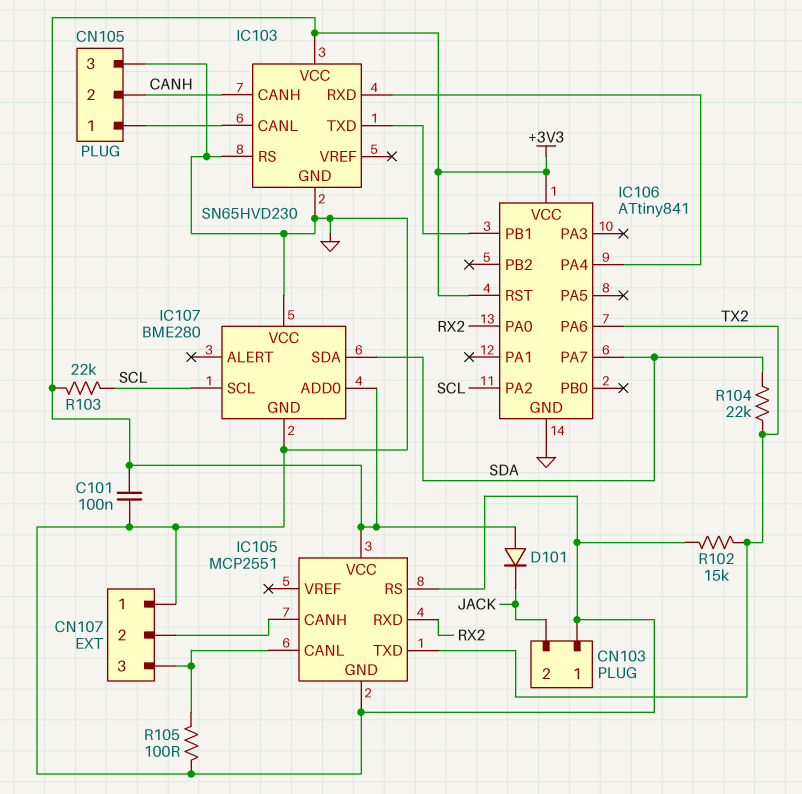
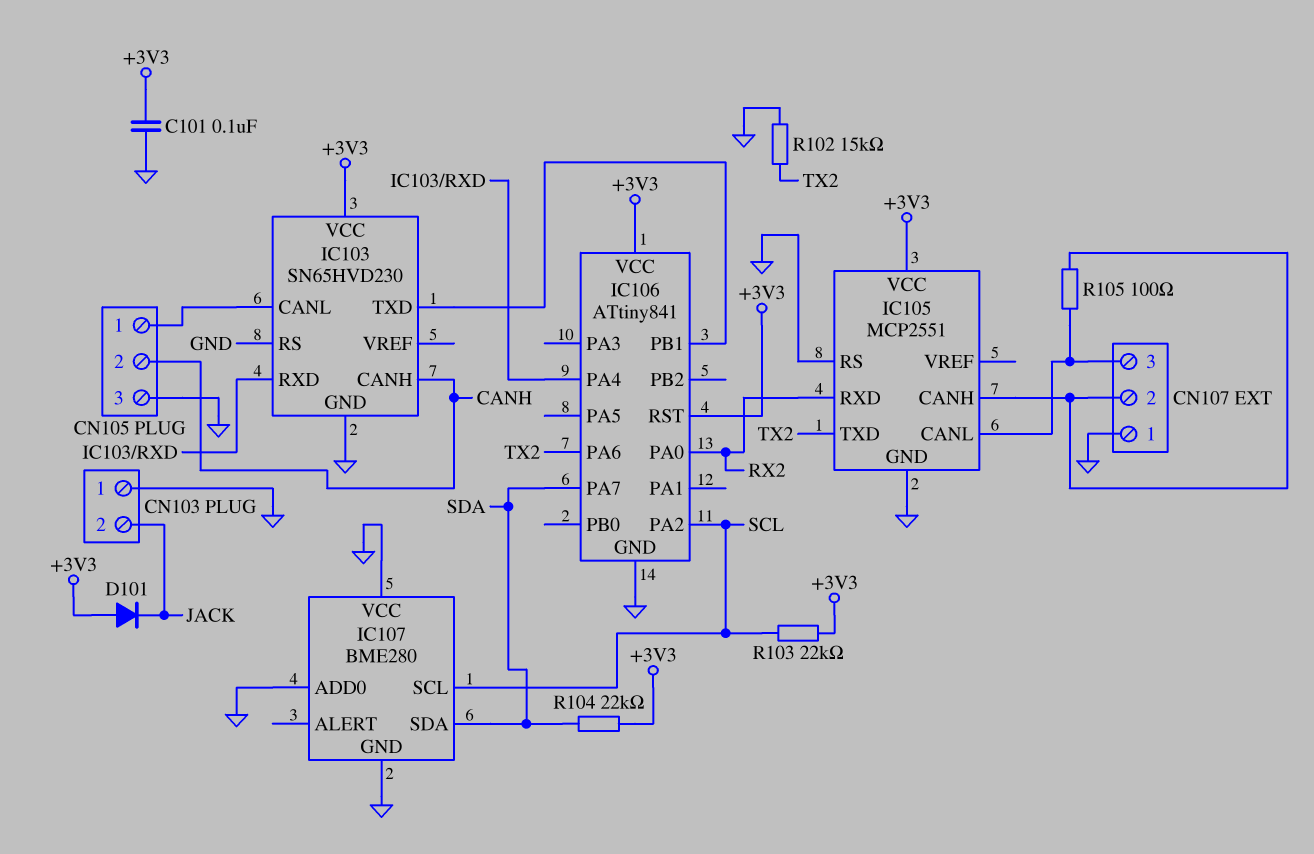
IC107 pin ADD0: +3V3 -> GND
R104: 22k (SDA, TX2) -> 22k (+3V3, SDA)
R105: 100 (CN107/3, GND) -> 100 (CN107/2, CN107/3)

